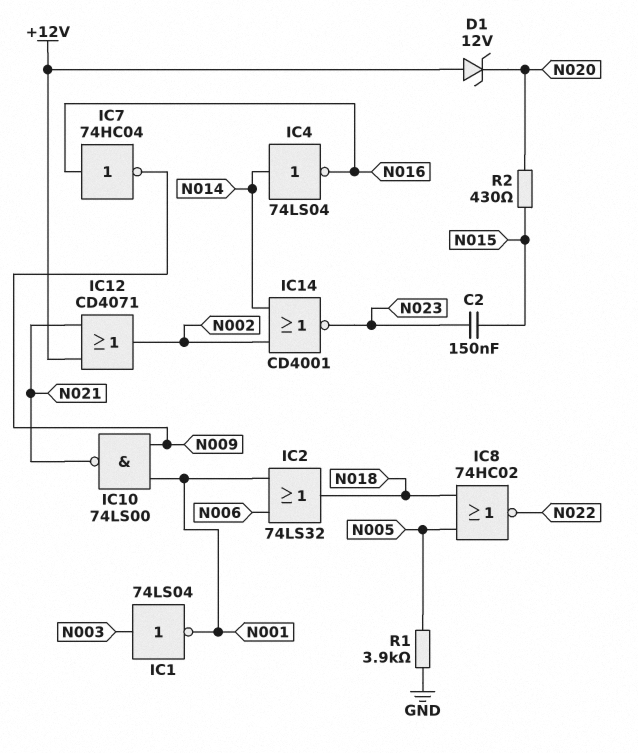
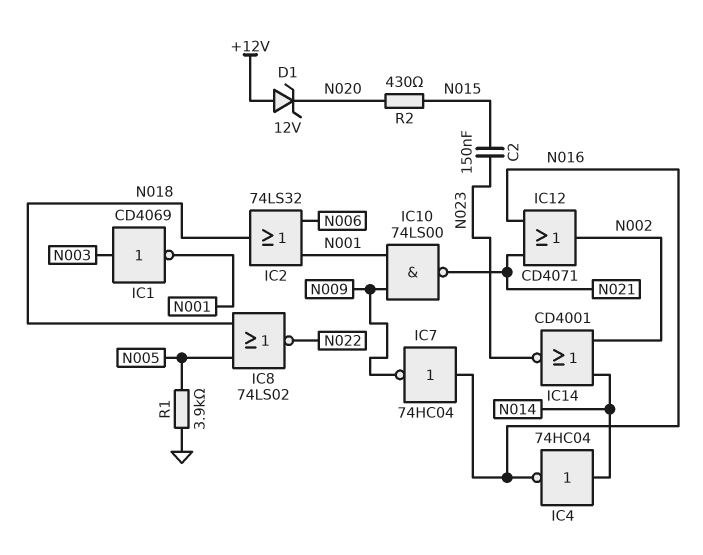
IC1: NOT 74LS04 (in N003, out N001) -> NOT CD4069 (in N003, out N001)
IC4: NOT 74LS04 (in N014, out N016) -> NOT 74HC04 (in N014, out N016)
IC8: NOR 74HC02 (in N005, in N018, out N022) -> NOR 74LS02 (in N005, in N018, out N022)
IC12: OR CD4071 (in +12V, in N021, out N002) -> OR CD4071 (in N016, in N021, out N002)

